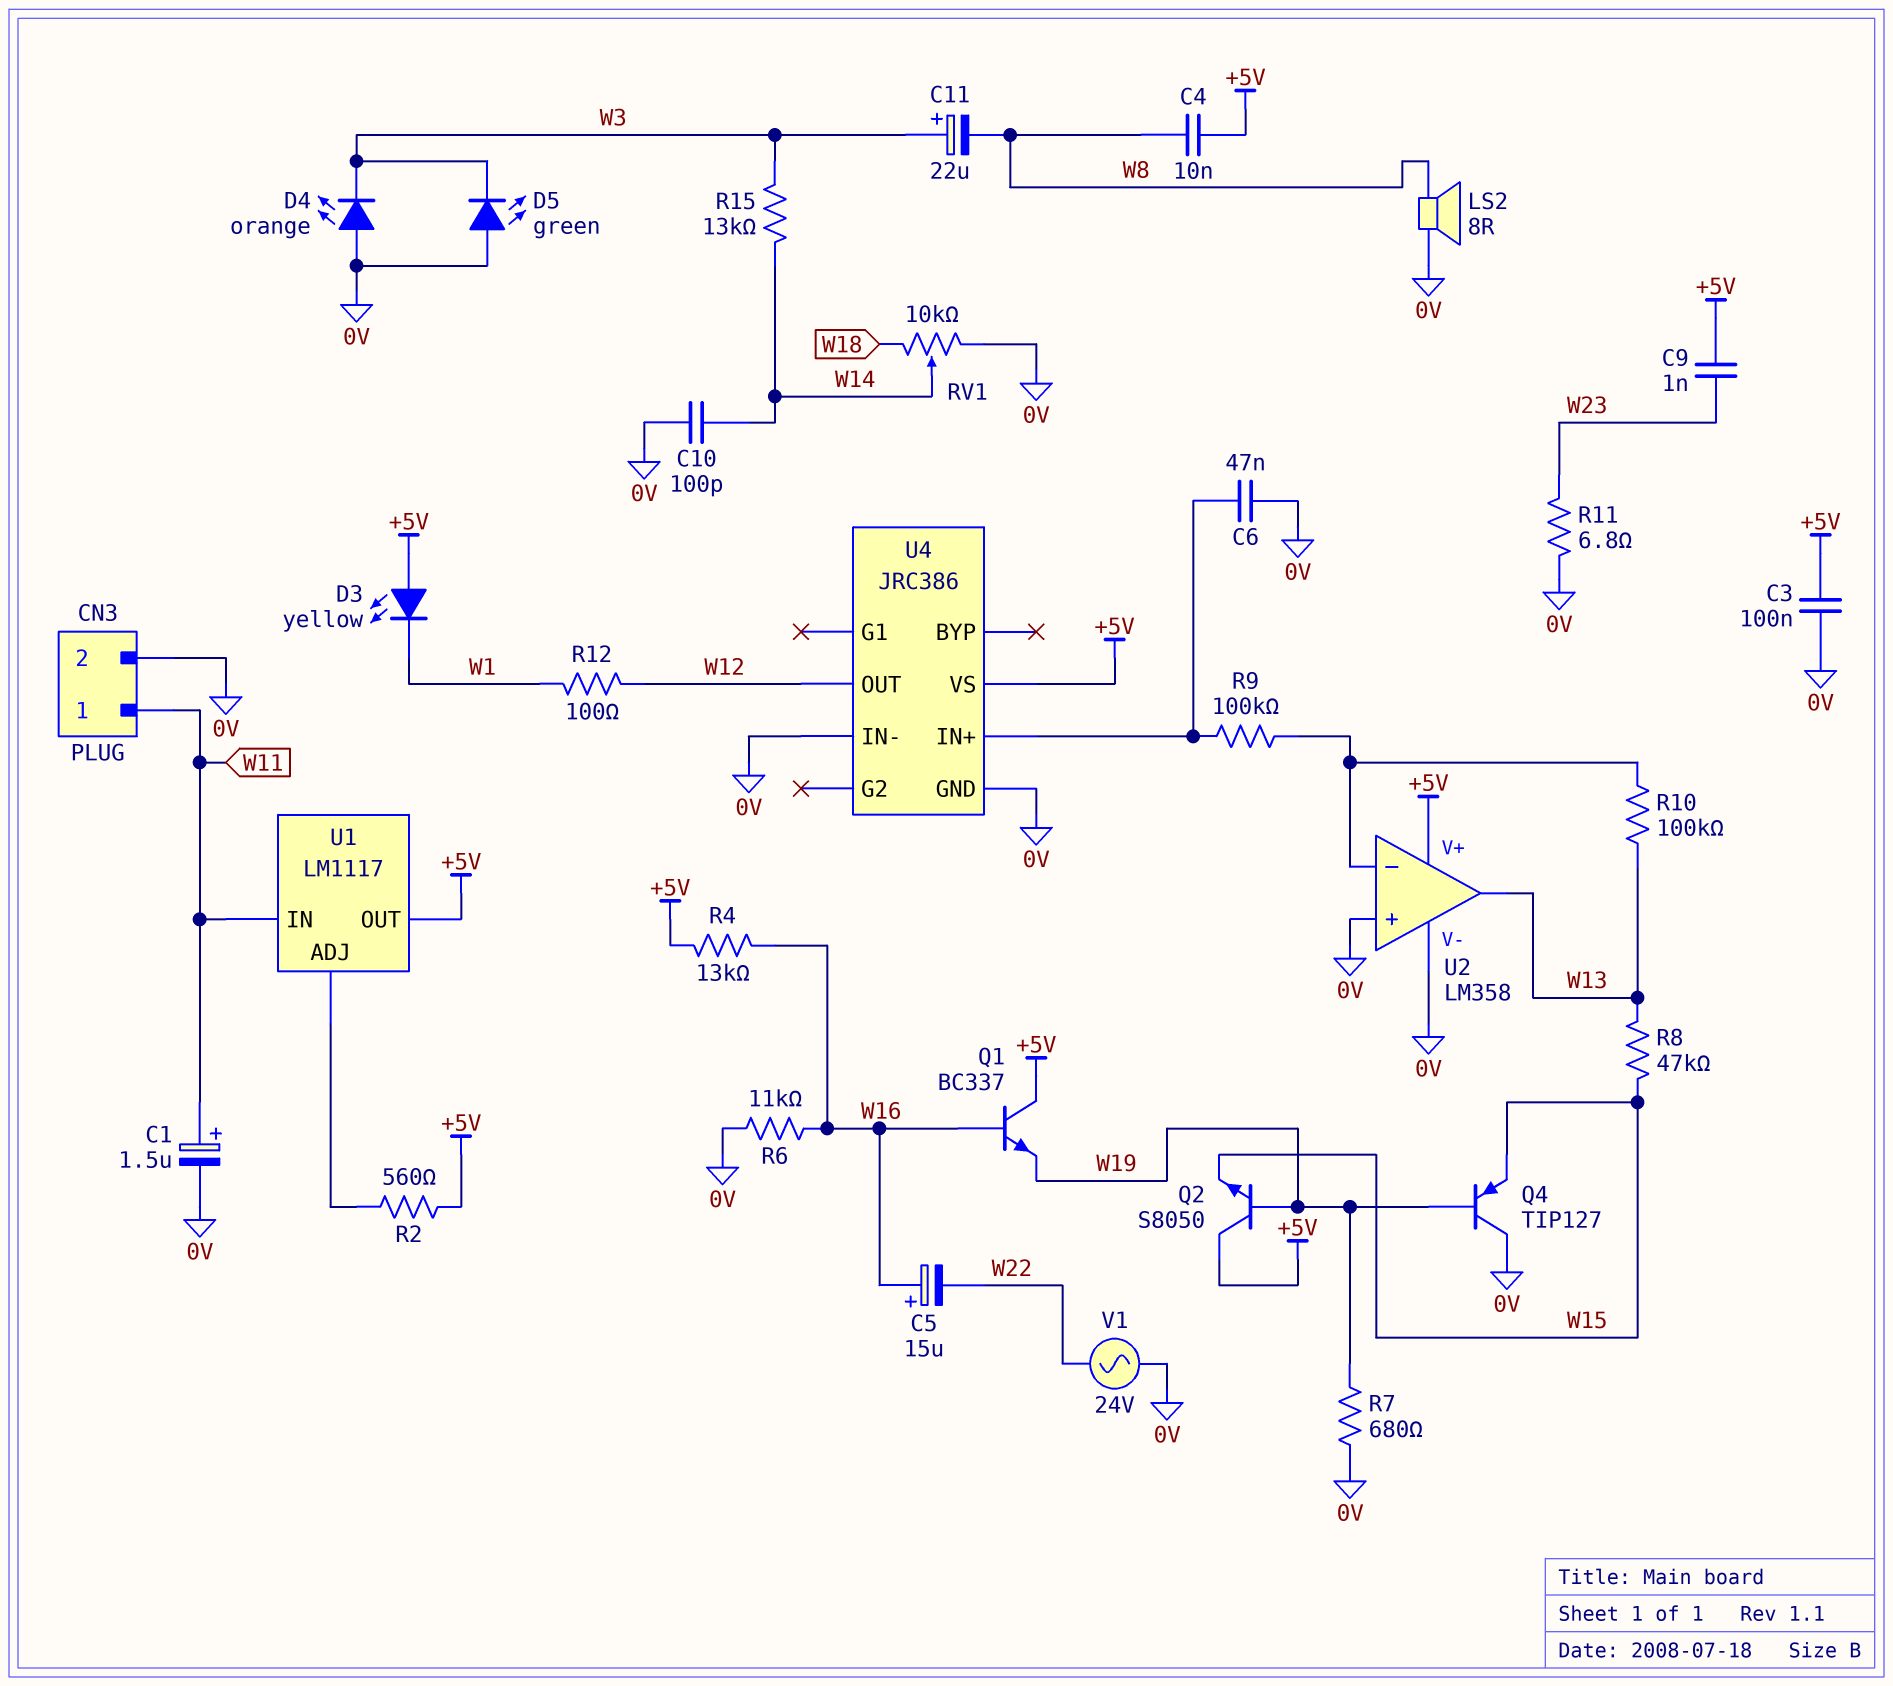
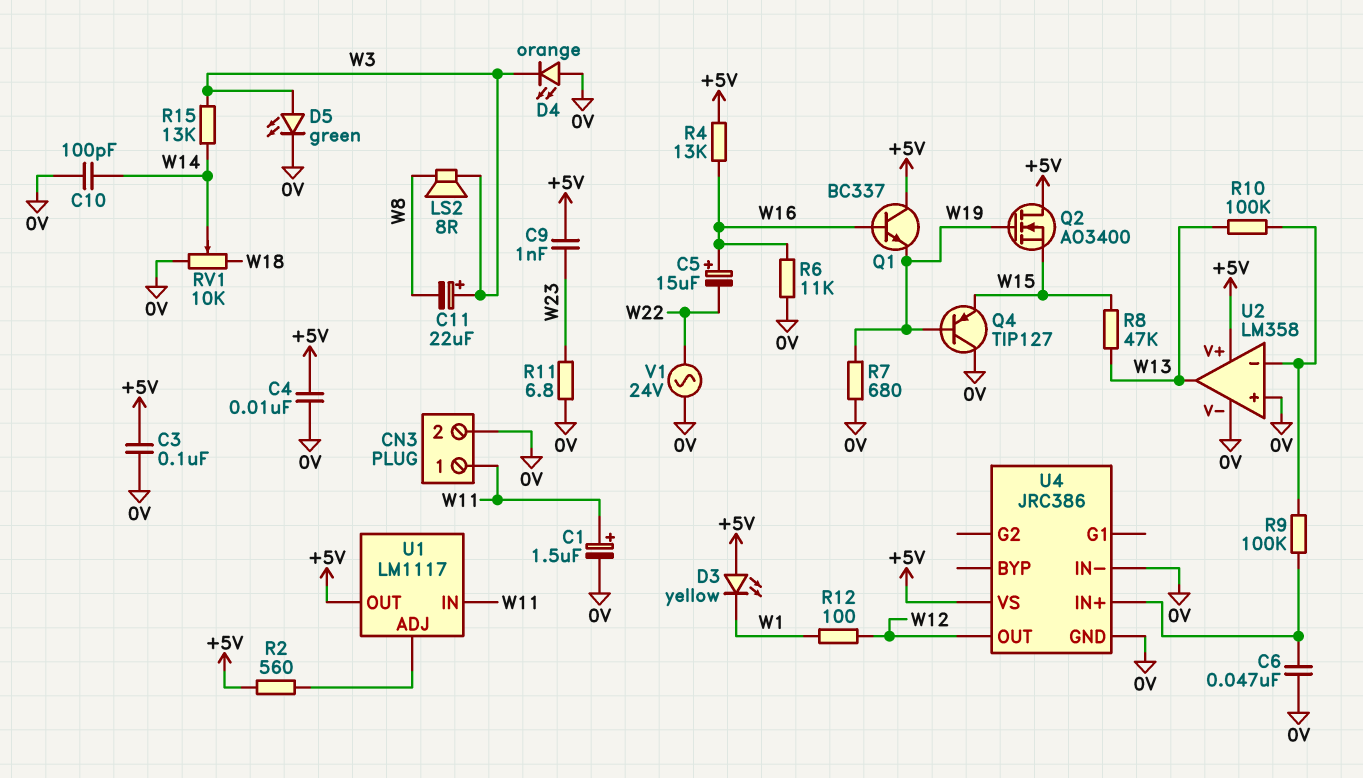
C4: 10nF (+5V, W8) -> 10nF (+5V, 0V)
D5: LED green (A 0V, K W3) -> LED green (A W3, K 0V)
LS2: speaker 8R (0V, W8) -> speaker 8R (W3, W8)
Q2: NPN S8050 (B W19, C +5V, E W15) -> NMOS AO3400 (G W19, D +5V, S W15)

